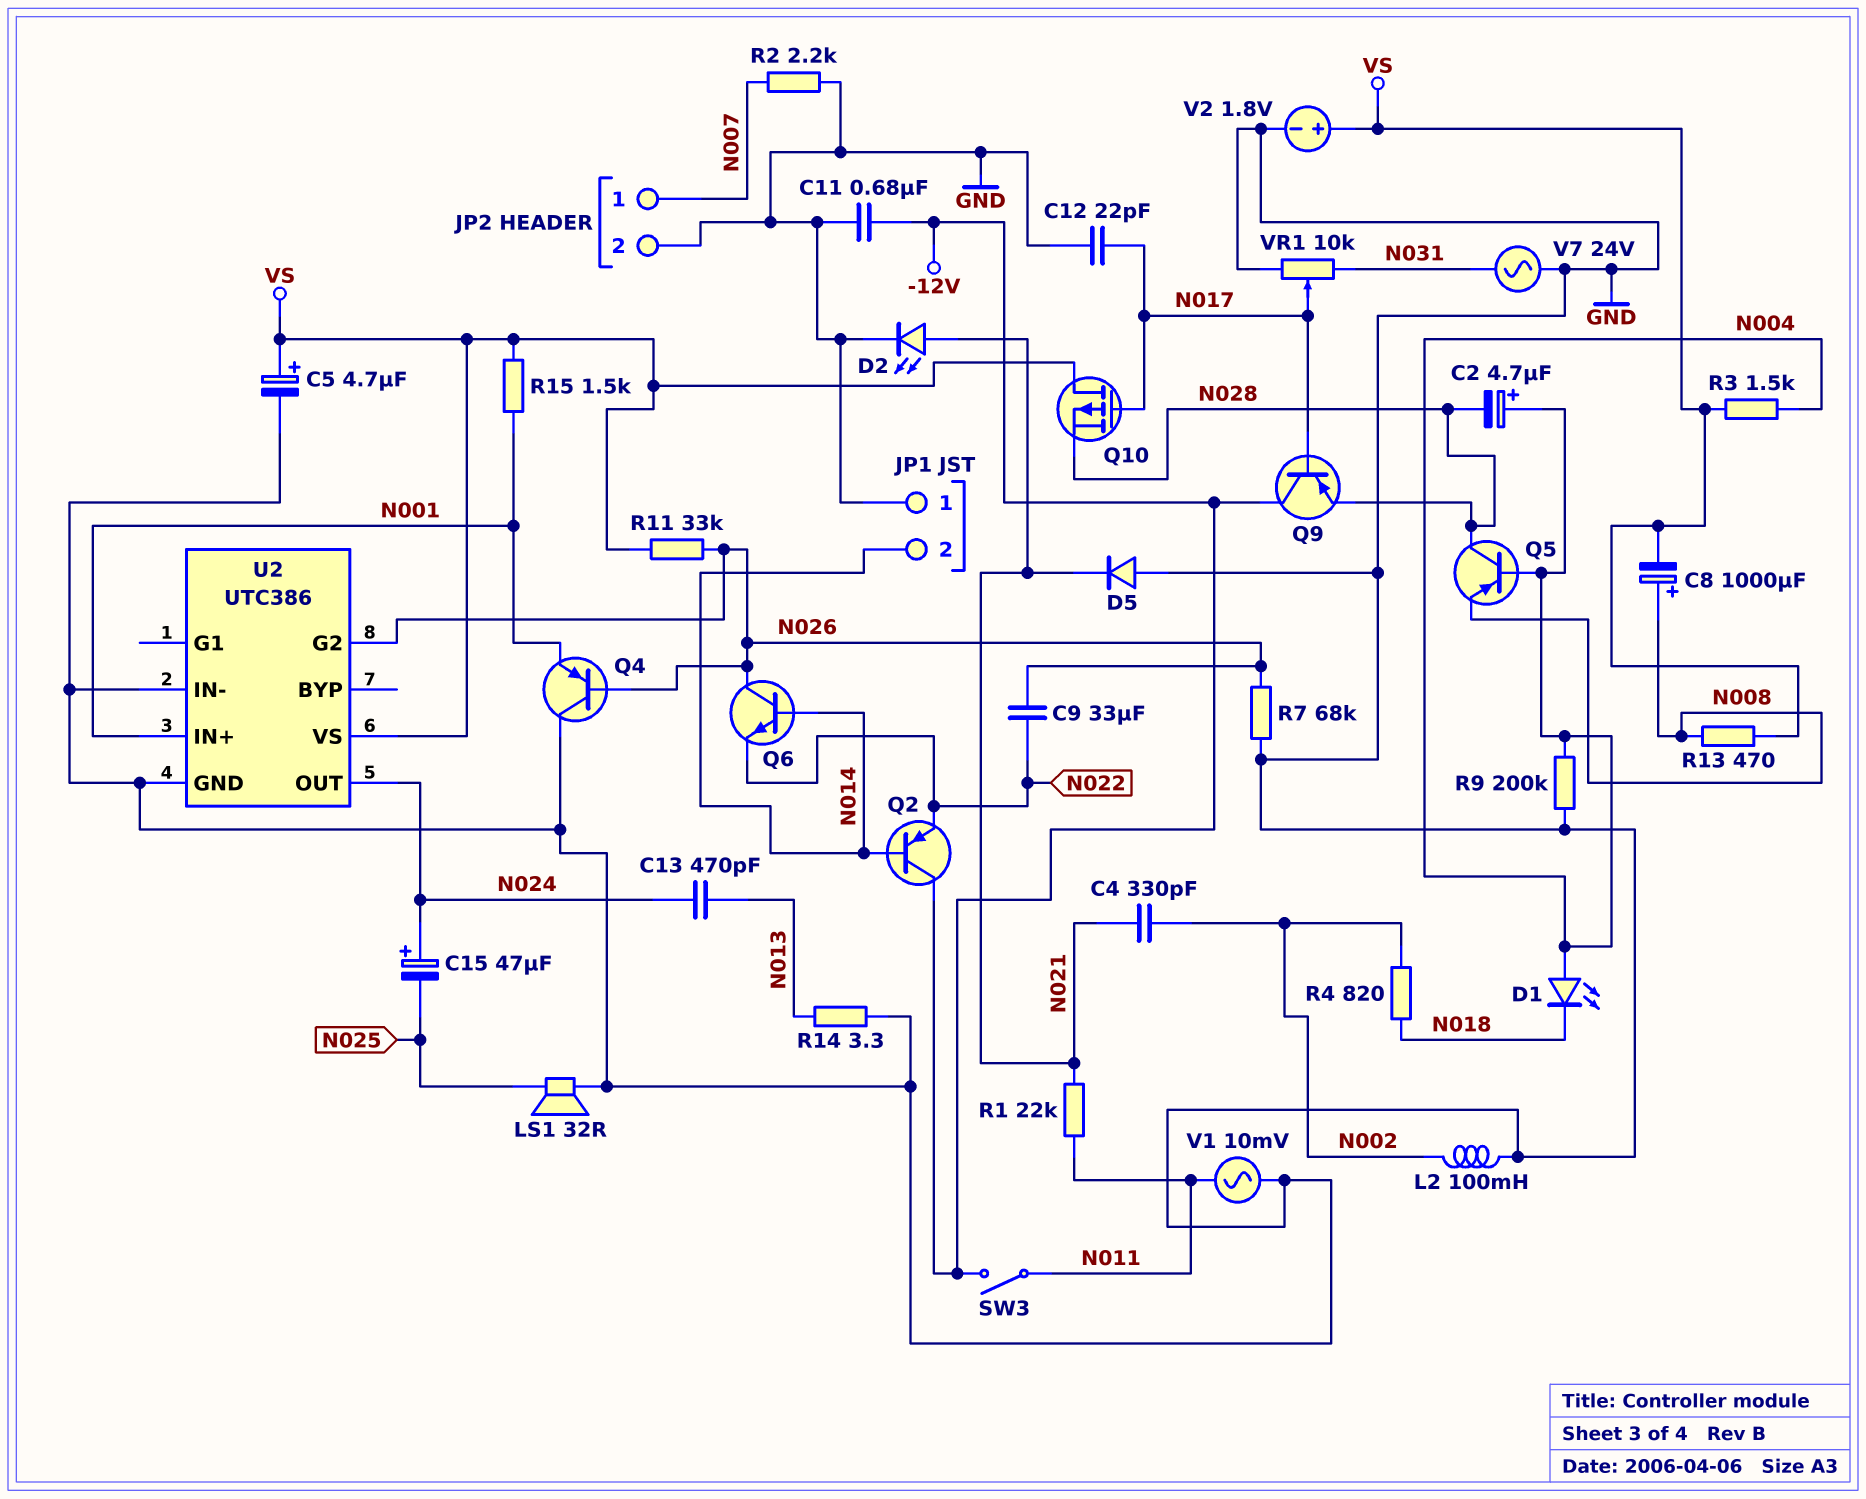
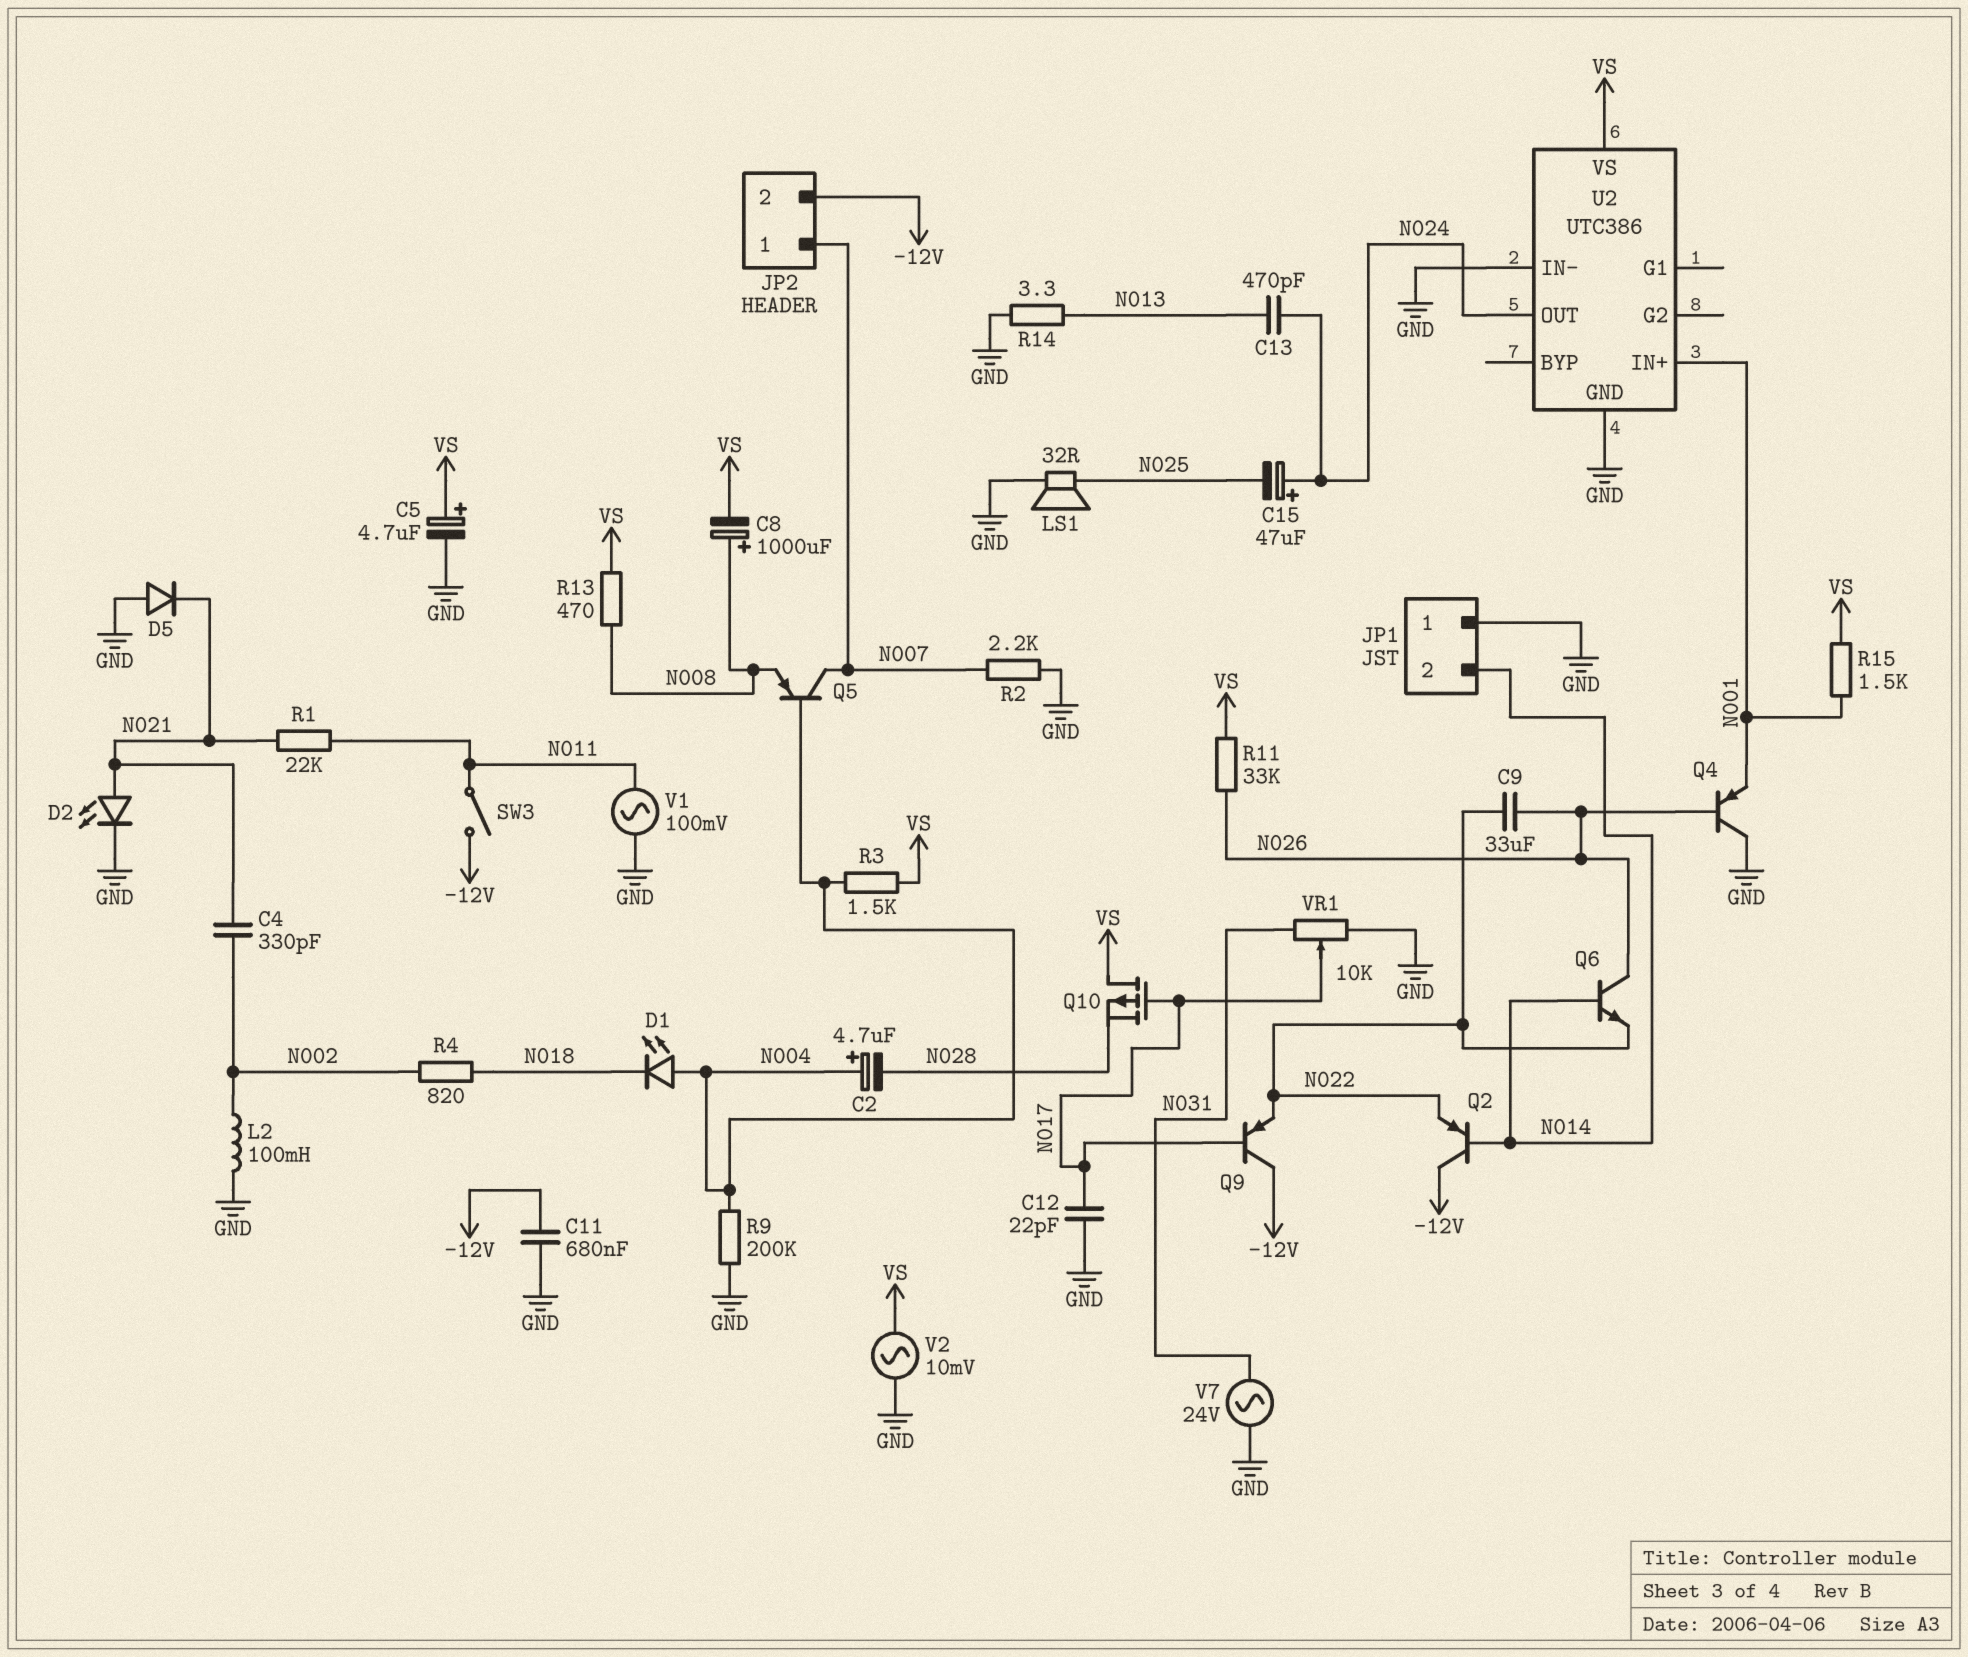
JP2 pin 2: GND -> -12V
Q5: PNP (B N004, C N028, E N008) -> PNP (B N004, C N007, E N008)
Q9: PNP (B N017, C -12V, E N028) -> PNP (B N017, C -12V, E N022)
R7: 68k (GND, N026) -> none
U2 pin G2: N026 -> none
V1: AC 10mV (GND, N011) -> AC 100mV (GND, N011)
V2: 1.8V (plus VS, minus GND) -> AC 10mV (GND, VS)

